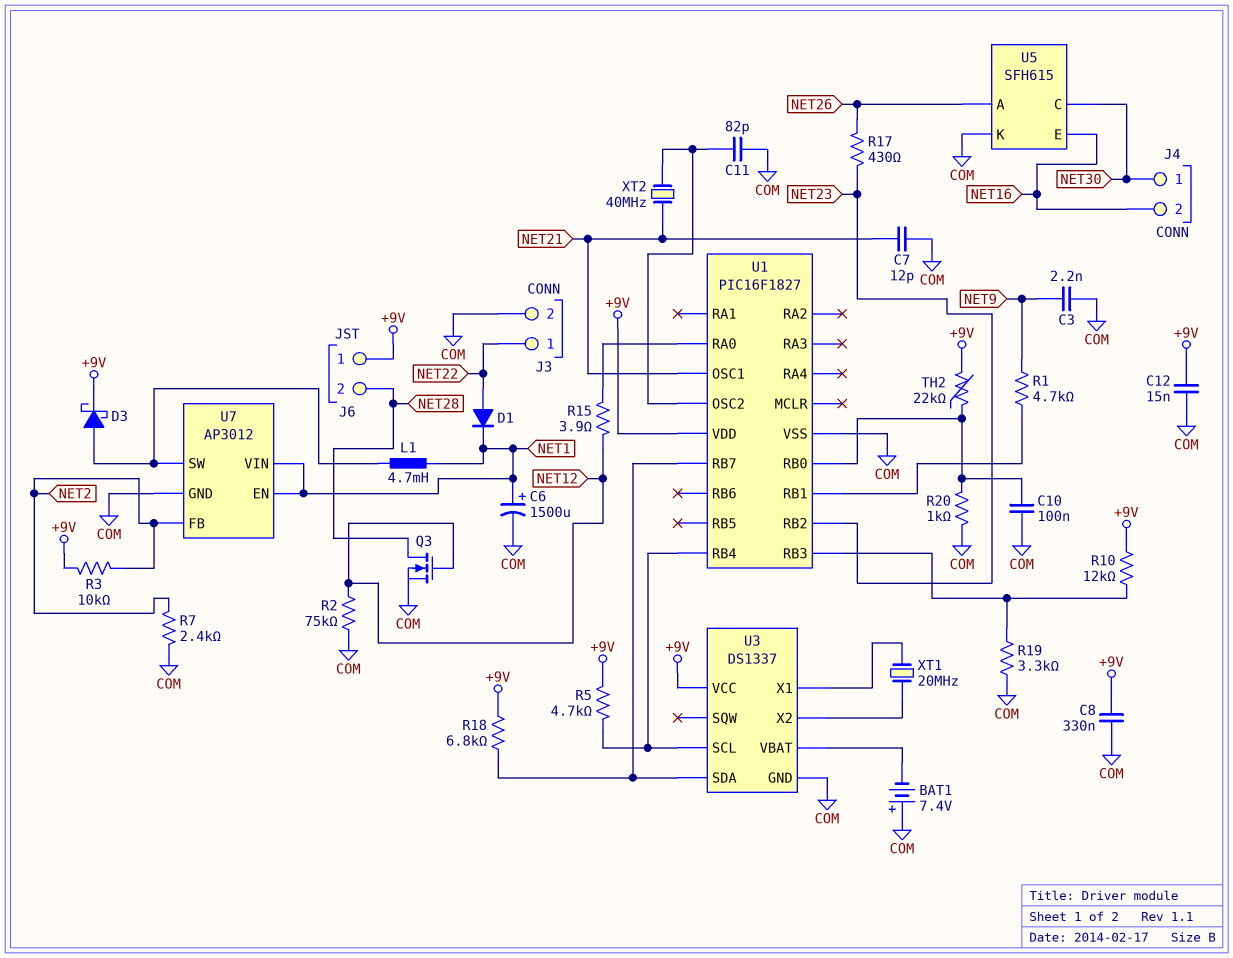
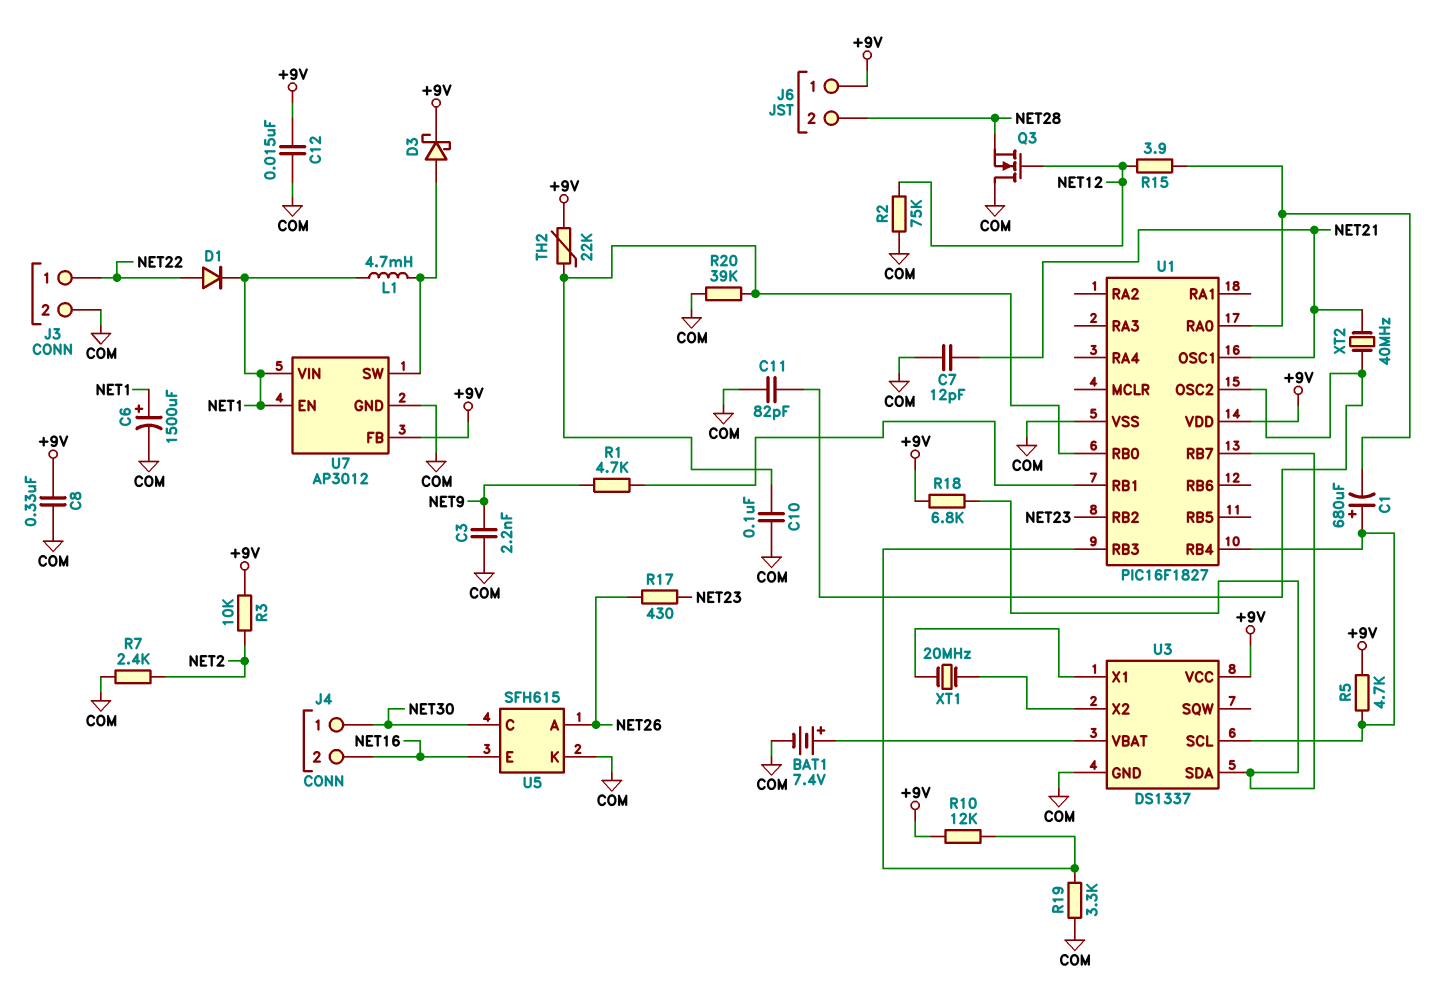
BAT1: 7.4V (plus COM, minus U3/VBAT) -> 7.4V (plus U3/VBAT, minus COM)
C1: none -> 680uF (plus U1/RB4, minus U1/RA0)
Q3: NMOS (G NET12, D NET28, S COM) -> NMOS (G NET12, D COM, S NET28)
R20: 1k (COM, U1/RB0) -> 39k (COM, U1/RB0)
U7 pin FB: NET2 -> +9V

